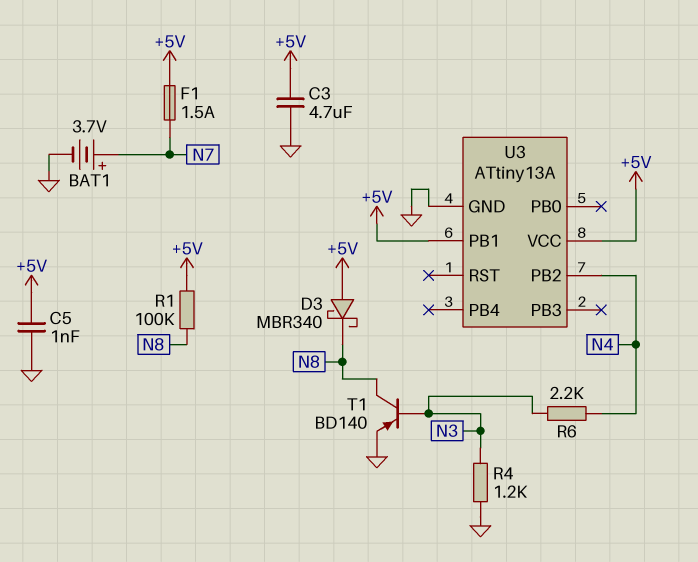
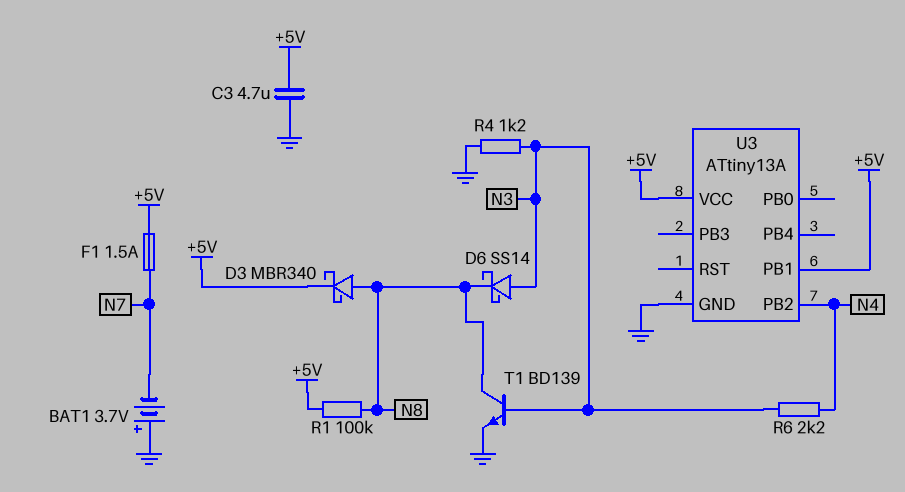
BAT1: 3.7V (plus N7, minus GND) -> 3.7V (plus GND, minus N7)
C5: 1nF (+5V, GND) -> none
D3: schottky MBR340 (A +5V, K N8) -> schottky MBR340 (A N8, K +5V)
D6: none -> schottky SS14 (A N3, K N8)
T1: PNP BD140 (B N3, C N8, E GND) -> NPN BD139 (B N3, C N8, E GND)

